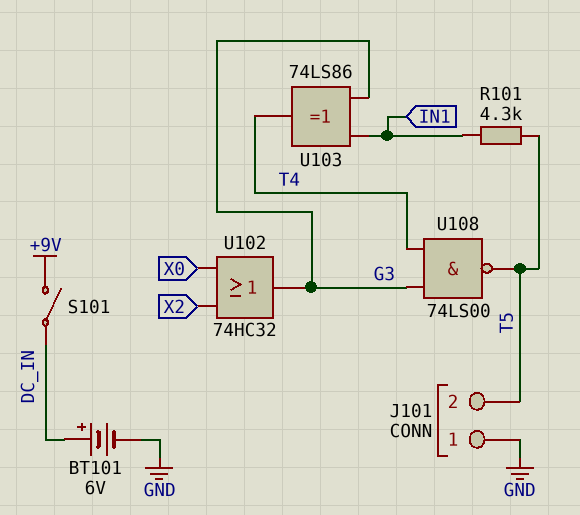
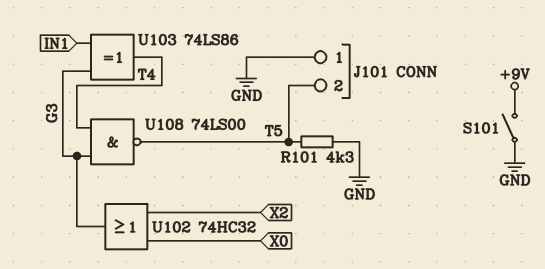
BT101: 6V (plus DC_IN, minus GND) -> none
R101: 4.3k (IN1, T5) -> 4.3k (GND, T5)
S101: switch (+9V, DC_IN) -> switch (+9V, GND)

